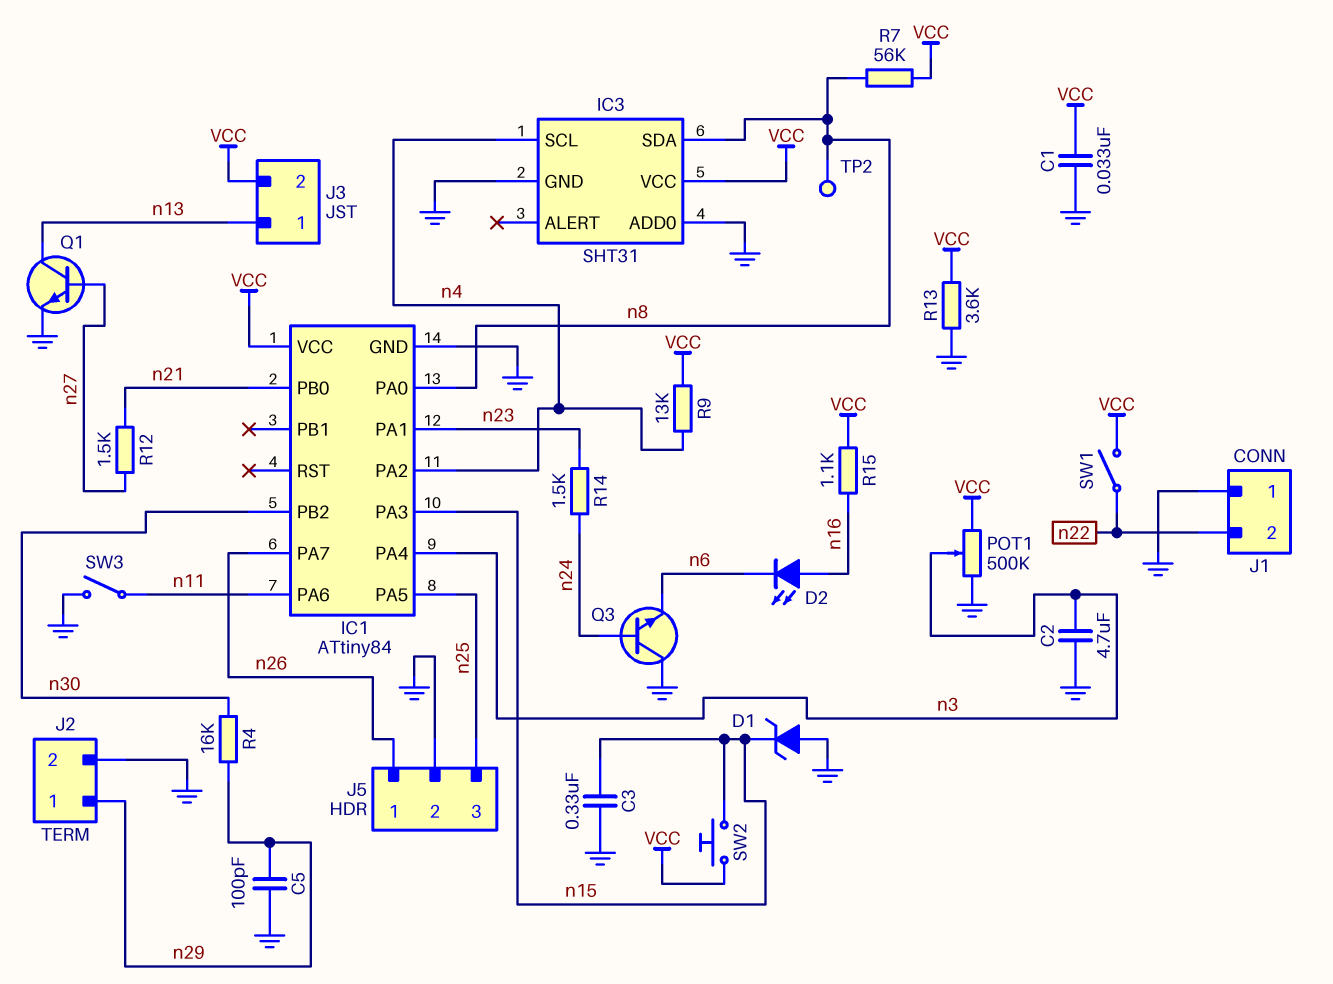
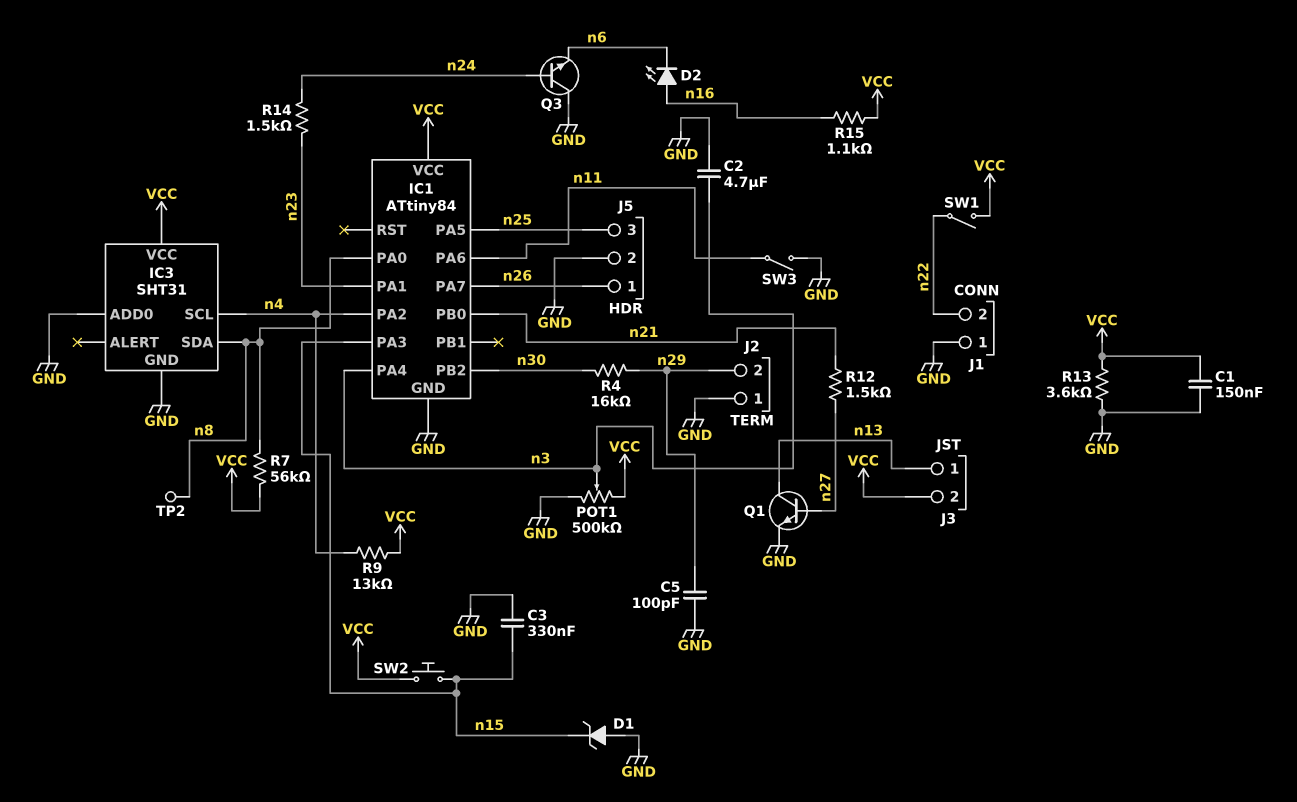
C1: 33nF (GND, VCC) -> 150nF (GND, VCC)
J2 pin 1: n29 -> GND
J2 pin 2: GND -> n29

